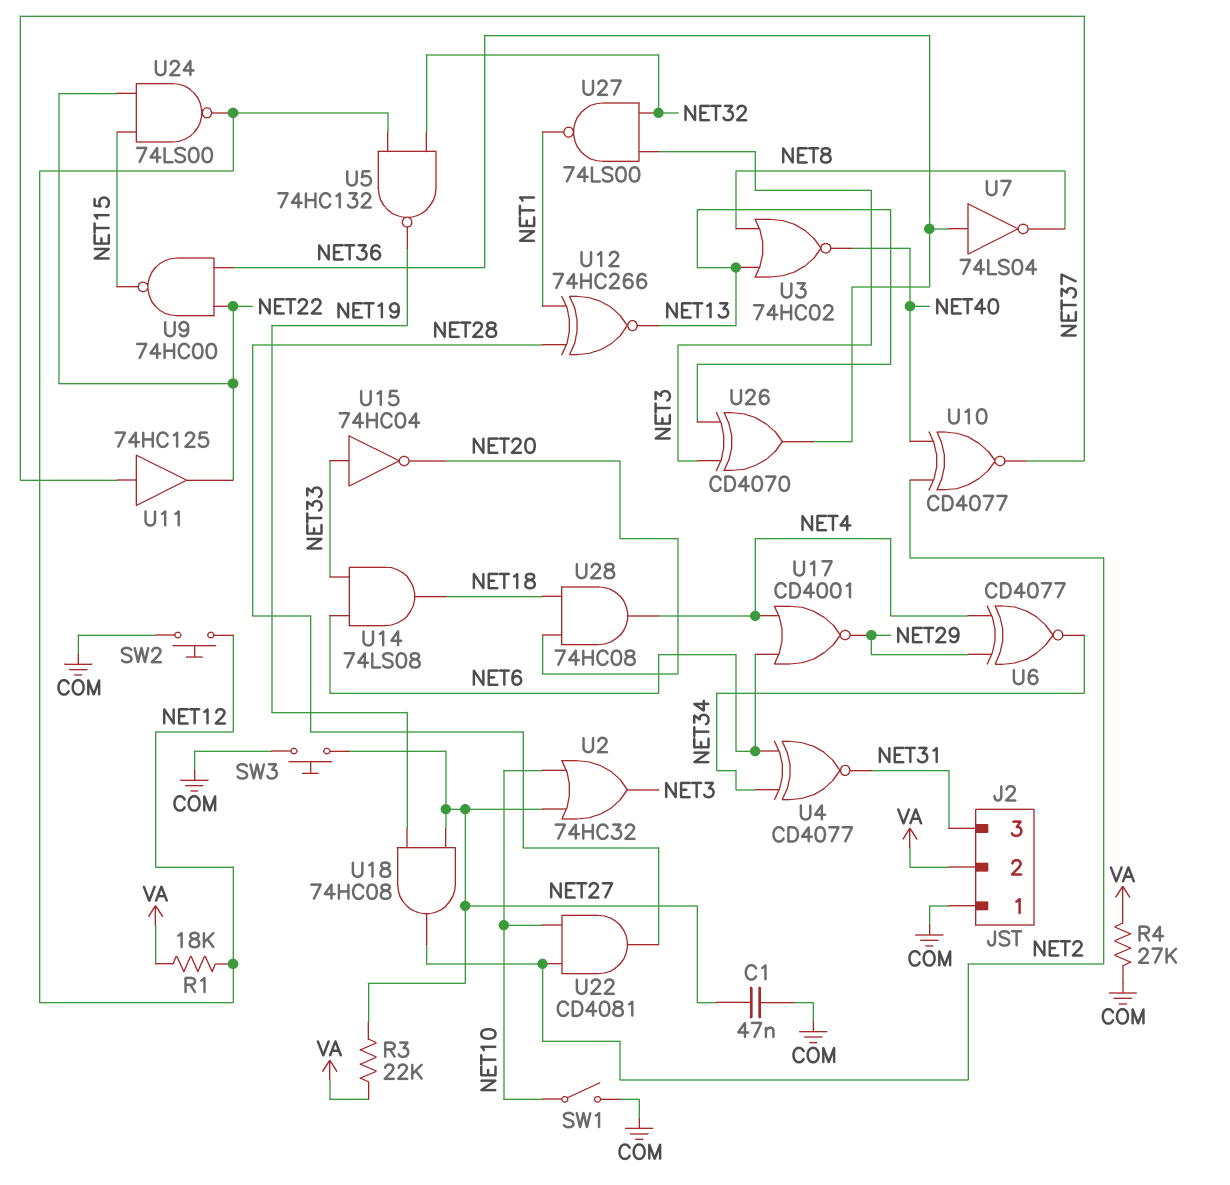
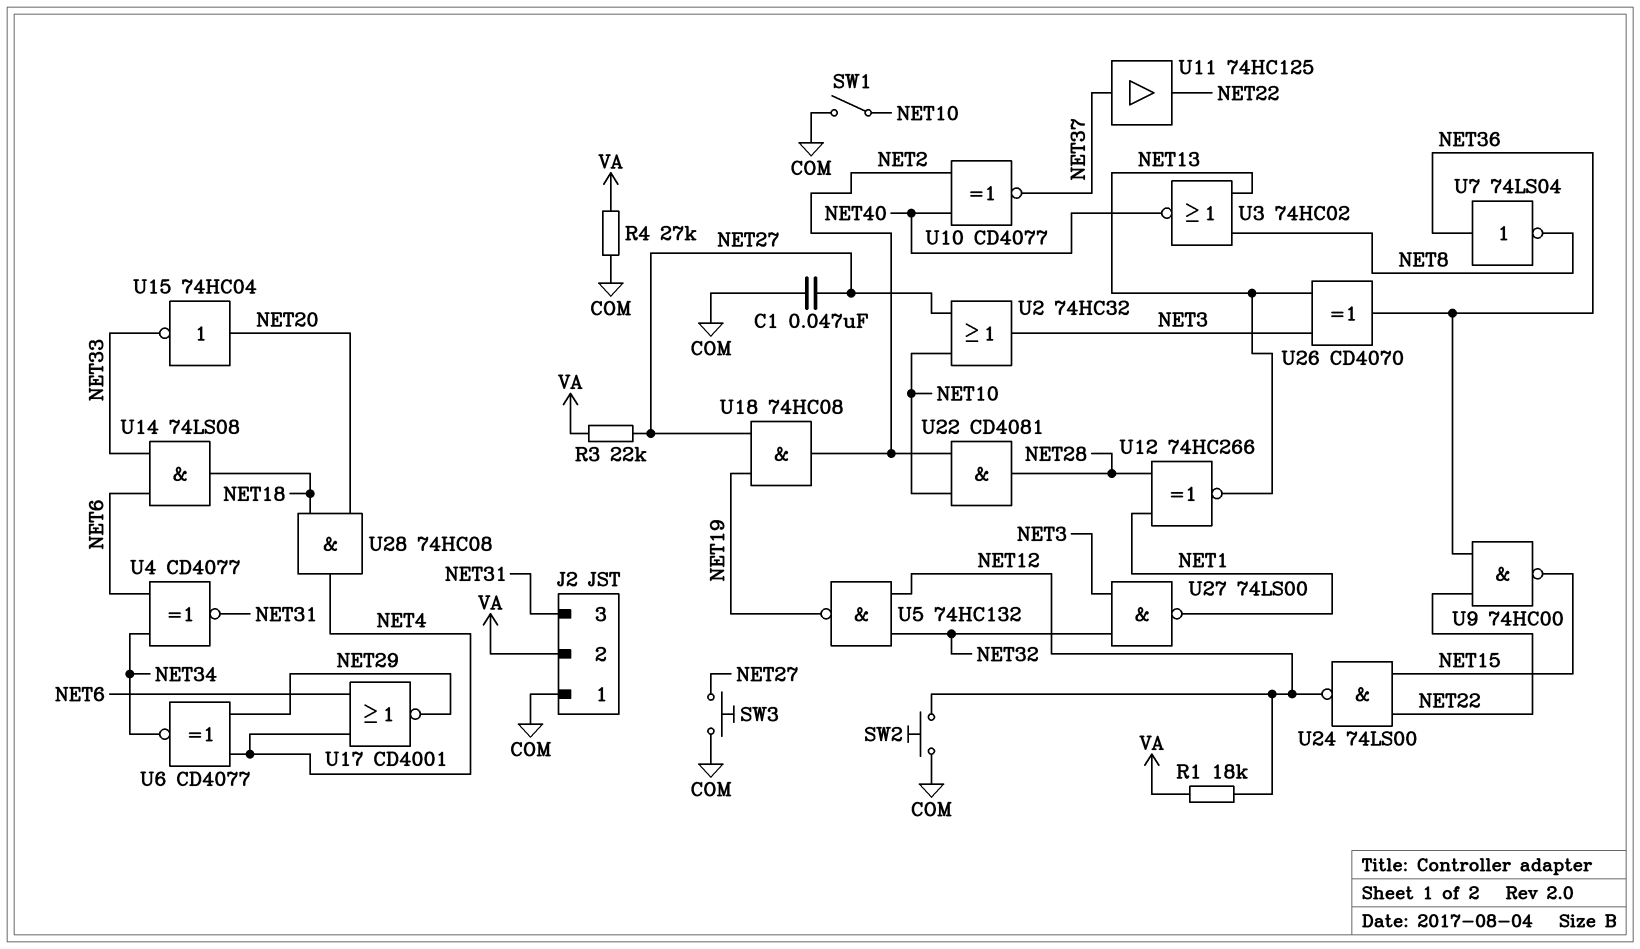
U15: NOT 74HC04 (in NET33, out NET20) -> NOT 74HC04 (in NET20, out NET33)

